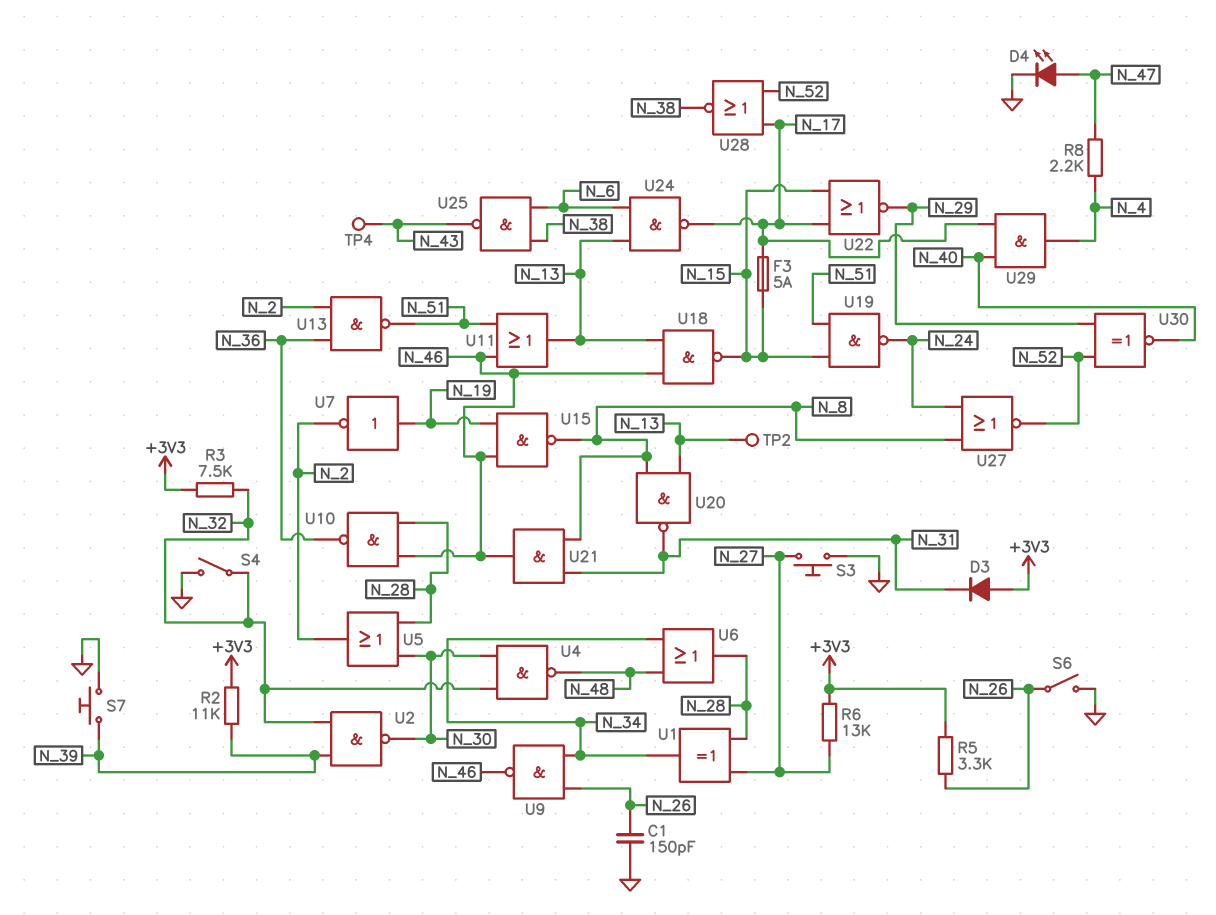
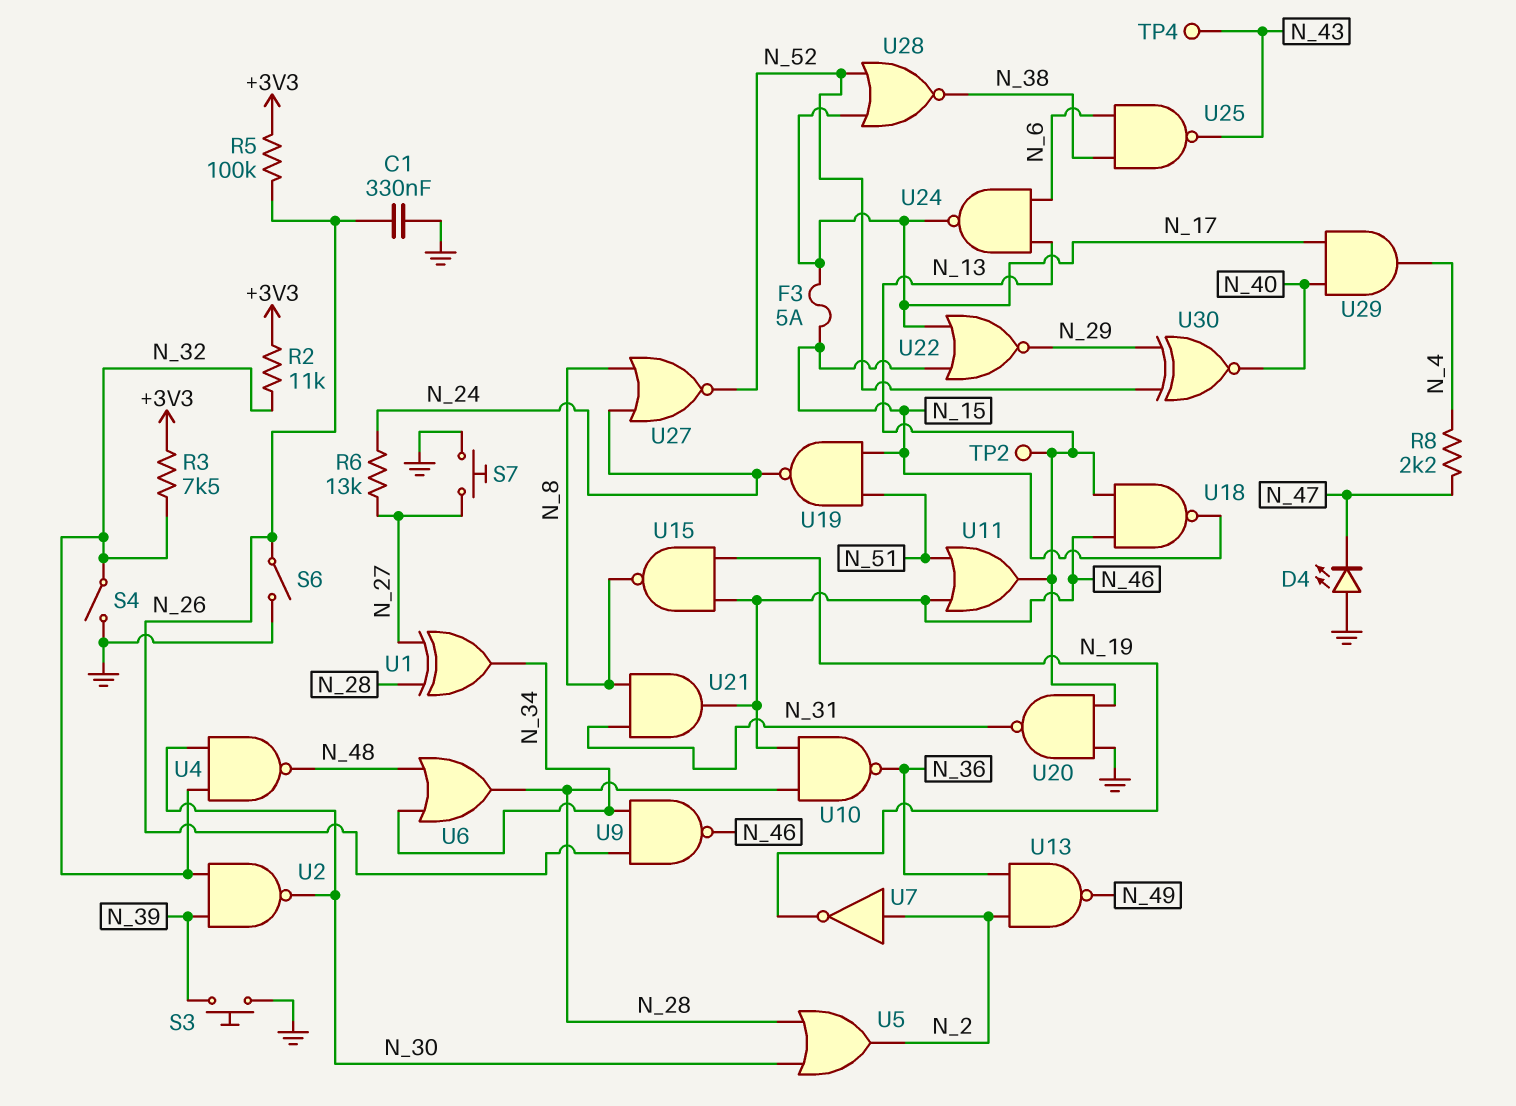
C1: 150pF (GND, N_26) -> 330nF (GND, N_26)
D3: diode (A +3V3, K N_31) -> none
D4: LED (A N_47, K GND) -> LED (A GND, K N_47)
R2: 11k (+3V3, N_39) -> 11k (+3V3, N_32)
R5: 3.3k (+3V3, N_26) -> 100k (+3V3, N_26)
R6: 13k (+3V3, N_27) -> 13k (N_24, N_27)
S3: button (GND, N_27) -> button (GND, N_39)
S7: button (GND, N_39) -> button (GND, N_27)
U7: NOT (in N_19, out N_2) -> NOT (in N_2, out N_19)
U13: NAND (in N_2, in N_36, out N_51) -> NAND (in N_2, in N_36, out N_49)
U20: NAND (in N_8, in N_13, out N_31) -> NAND (in GND, in N_13, out N_31)

